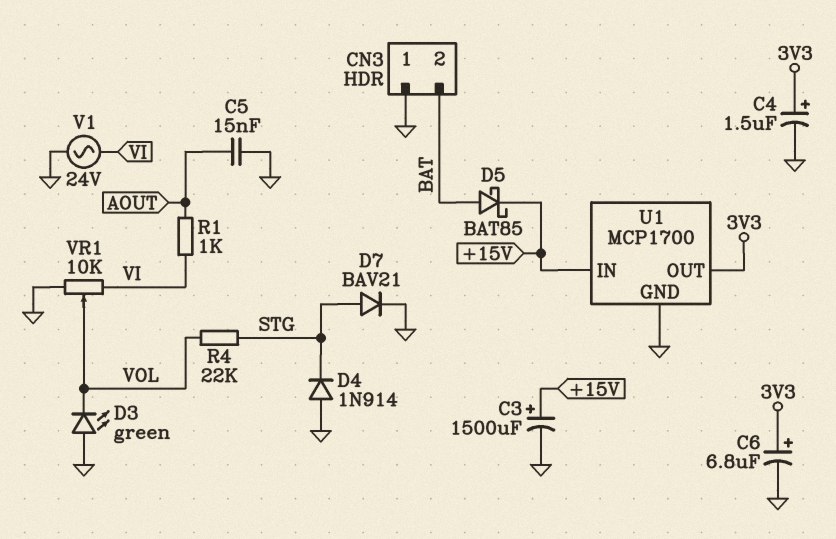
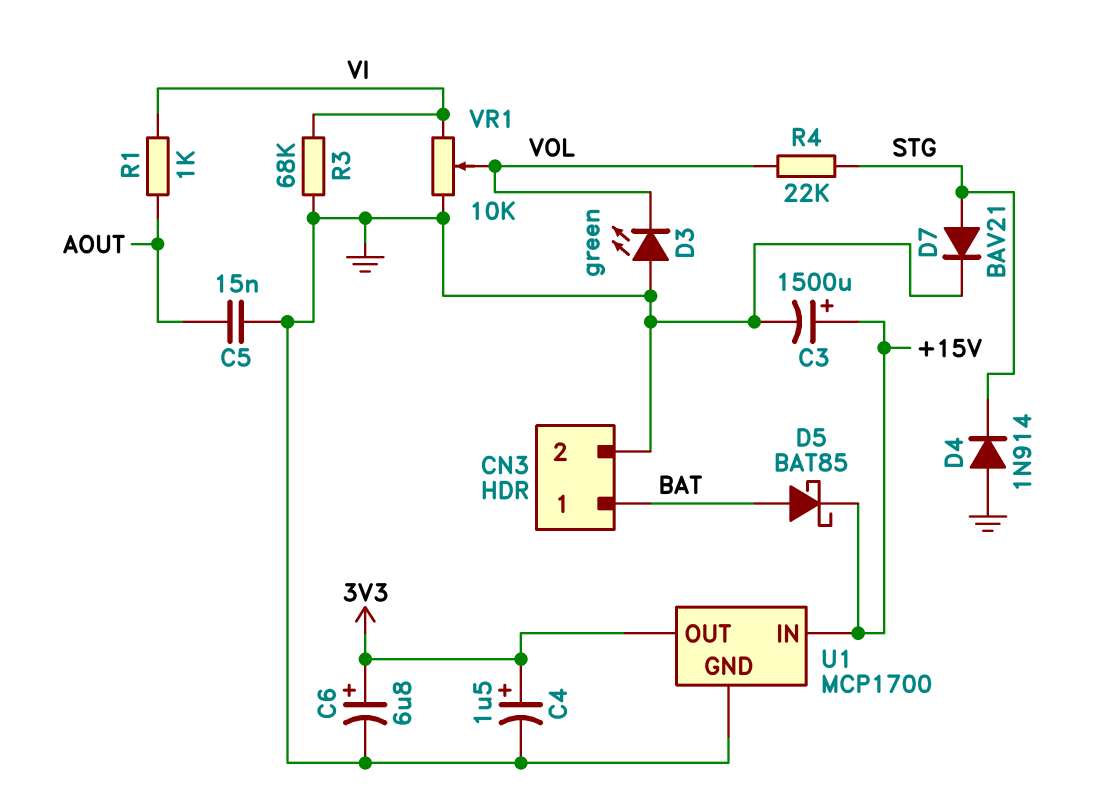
CN3 pin 1: GND -> BAT
CN3 pin 2: BAT -> GND
R3: none -> 68k (GND, VI)
V1: AC 24V (GND, VI) -> none

